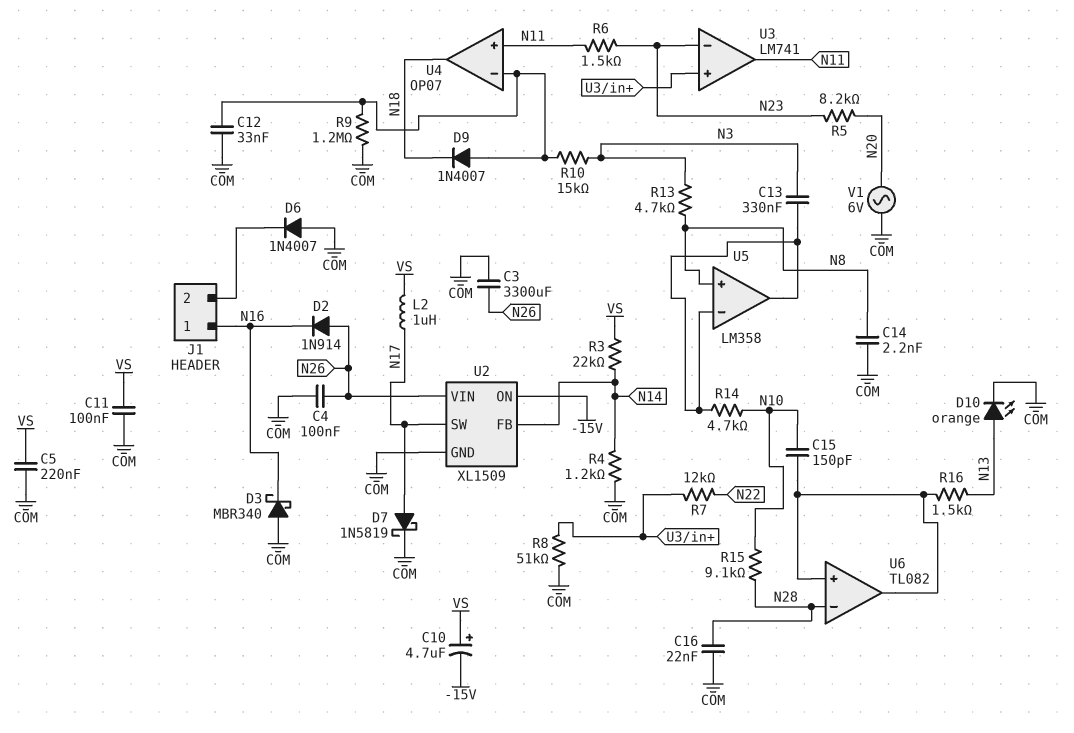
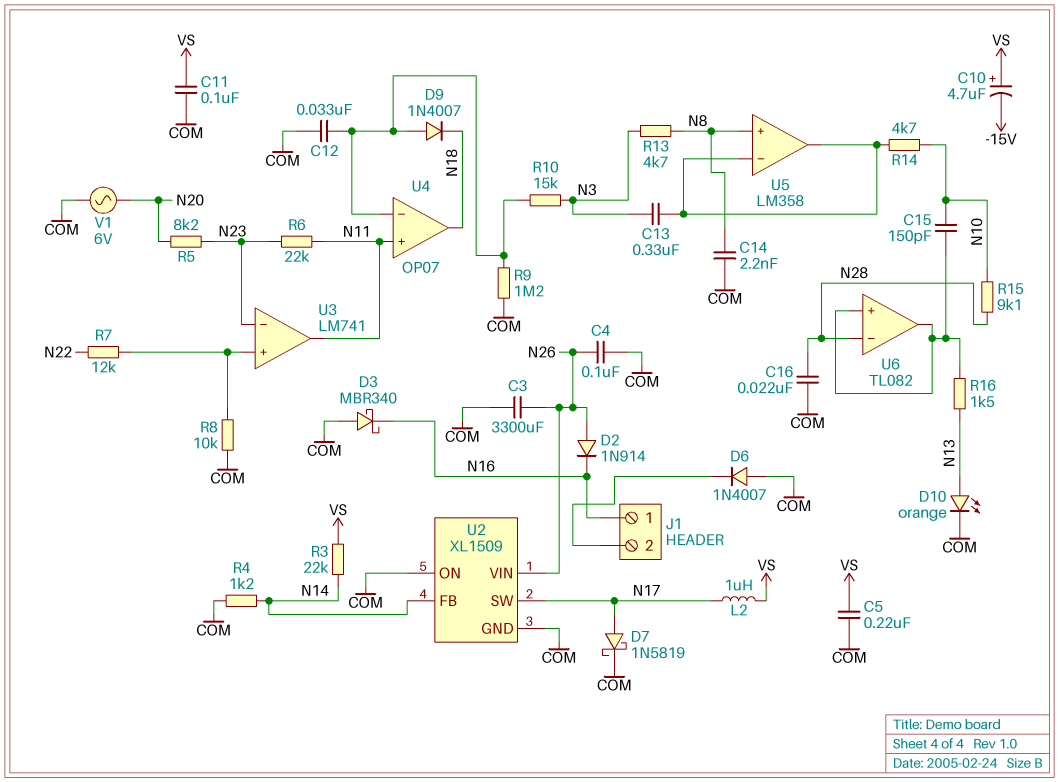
R6: 1.5k (N11, N23) -> 22k (N11, N23)
R8: 51k (COM, U3/in+) -> 10k (COM, U3/in+)
U2 pin ON: -15V -> COM

